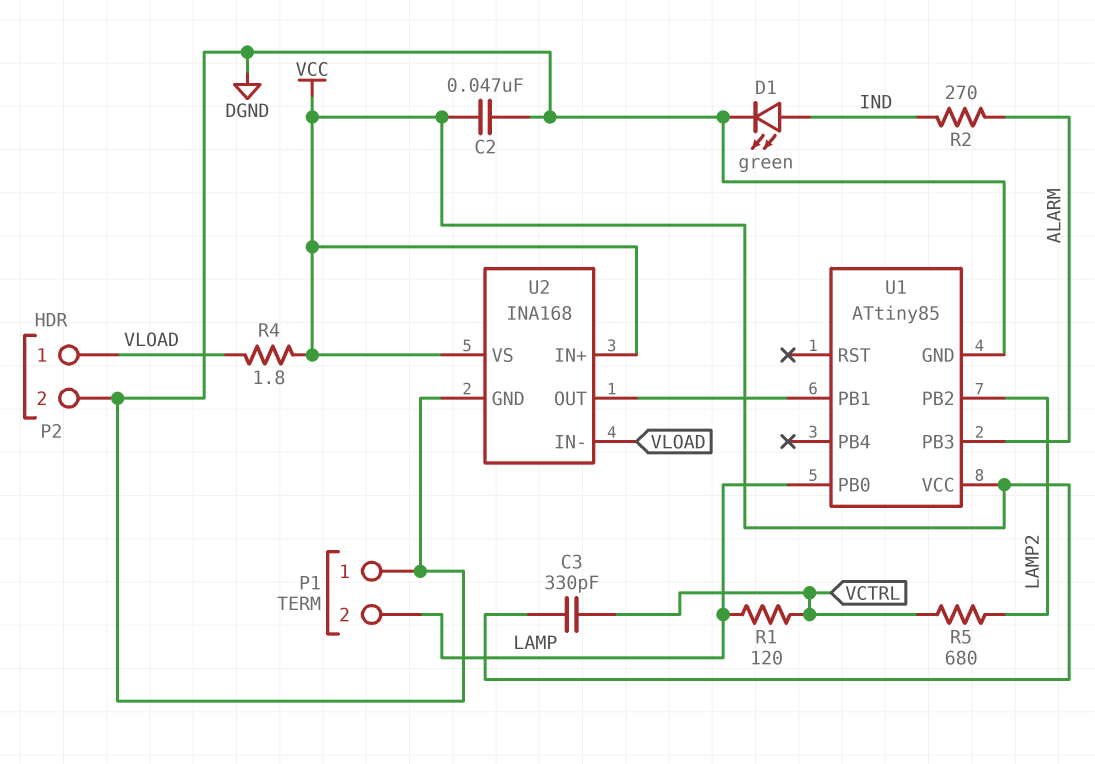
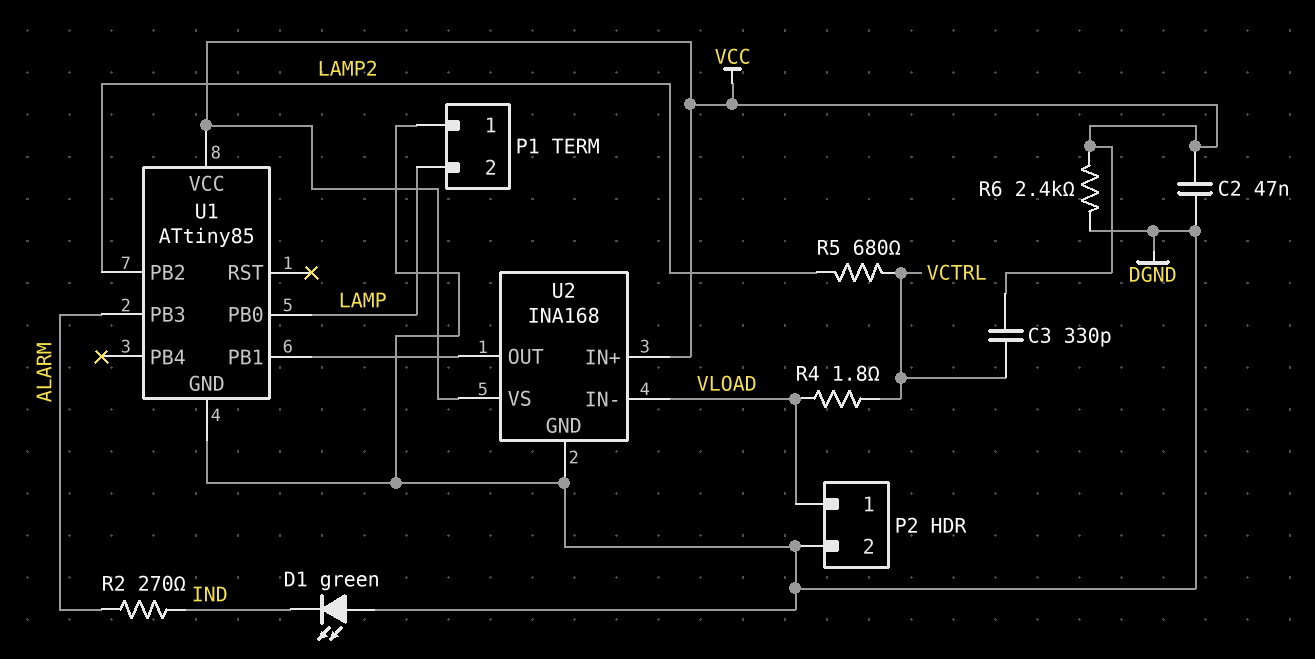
D1: LED green (A IND, K DGND) -> LED green (A DGND, K IND)
R1: 120 (LAMP, VCTRL) -> none
R4: 1.8 (VCC, VLOAD) -> 1.8 (VCTRL, VLOAD)
R6: none -> 2.4k (DGND, VCC)

